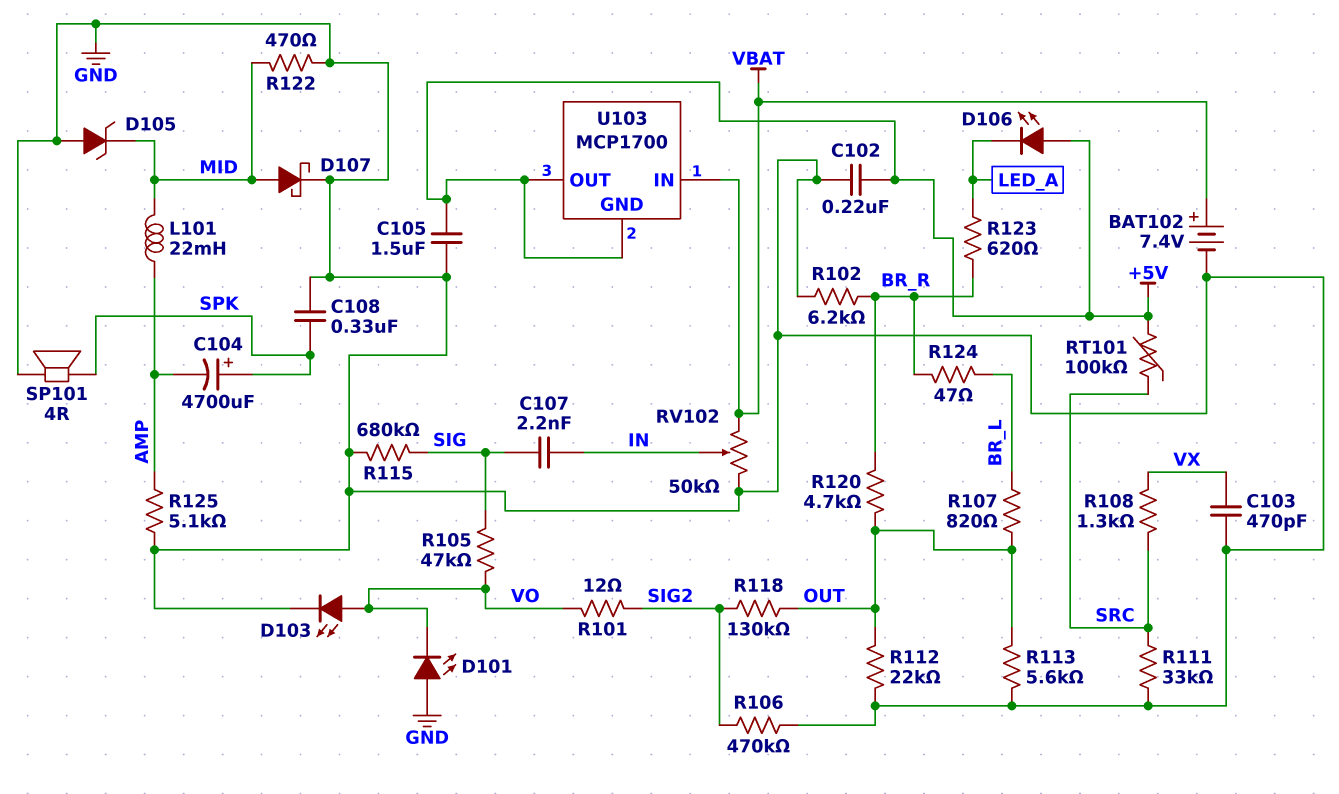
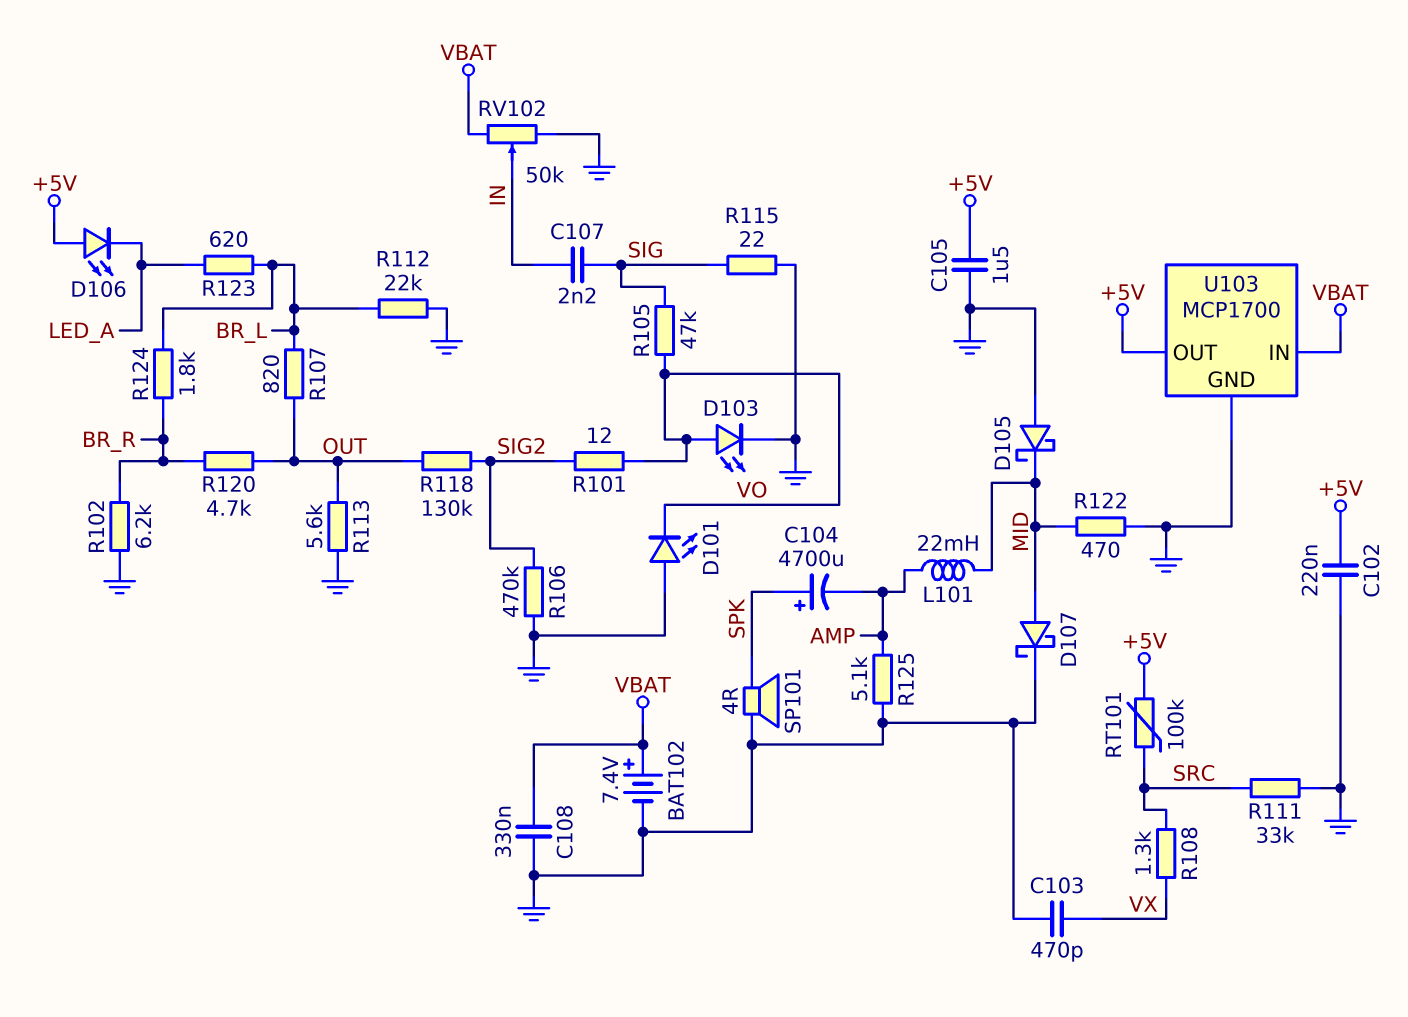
C108: 330nF (GND, SPK) -> 330nF (GND, VBAT)
D105: zener (A GND, K MID) -> schottky (A GND, K MID)
R112: 22k (GND, OUT) -> 22k (BR_L, GND)
R115: 680k (GND, SIG) -> 22 (GND, SIG)
R123: 620 (BR_R, LED_A) -> 620 (BR_L, LED_A)
R124: 47 (BR_L, BR_R) -> 1.8k (BR_L, BR_R)
U103 pin GND: +5V -> GND

